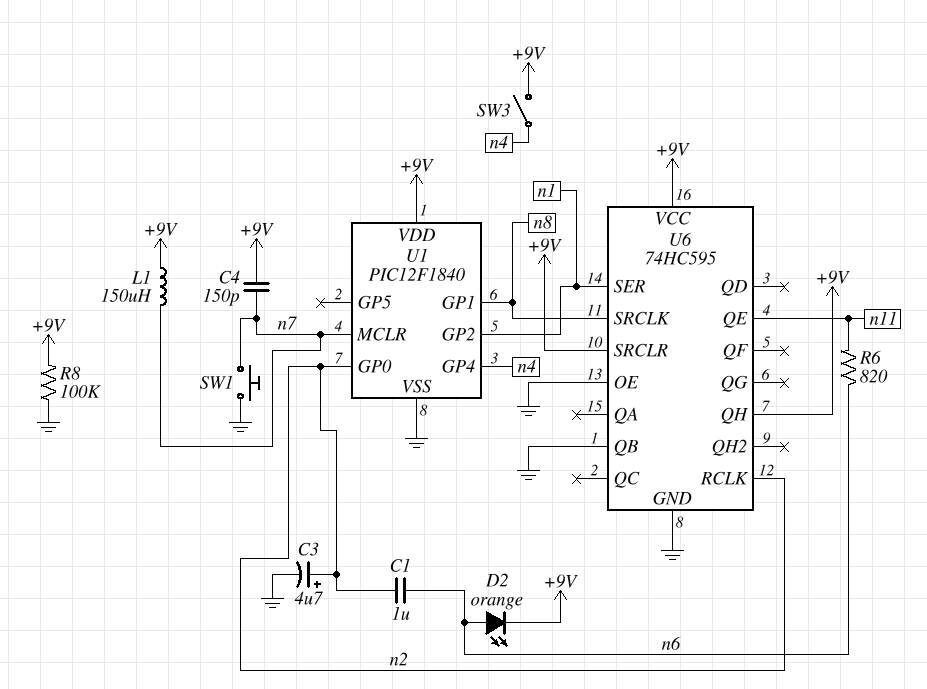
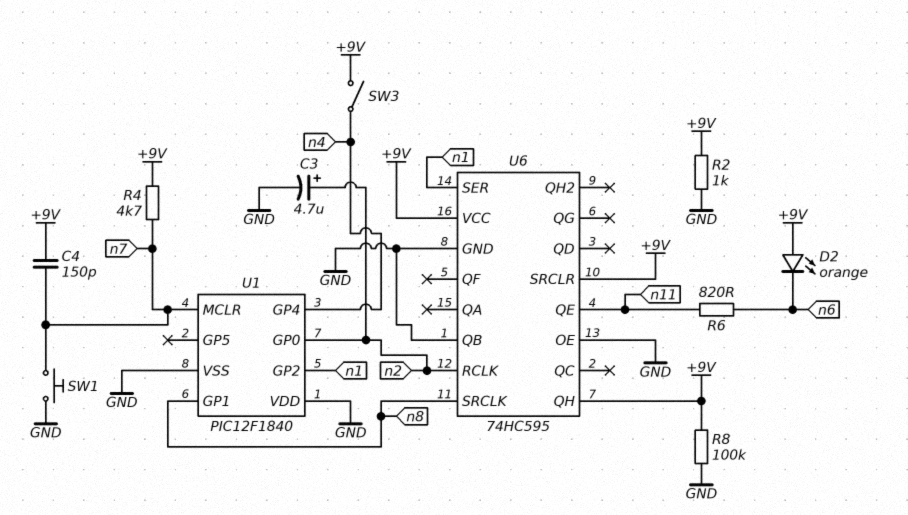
C1: 1uF (n2, n6) -> none
D2: LED orange (A n6, K +9V) -> LED orange (A +9V, K n6)
L1: 150uH (+9V, n7) -> none
R2: none -> 1k (+9V, GND)
R4: none -> 4.7k (+9V, n7)
U1 pin VDD: +9V -> GND

